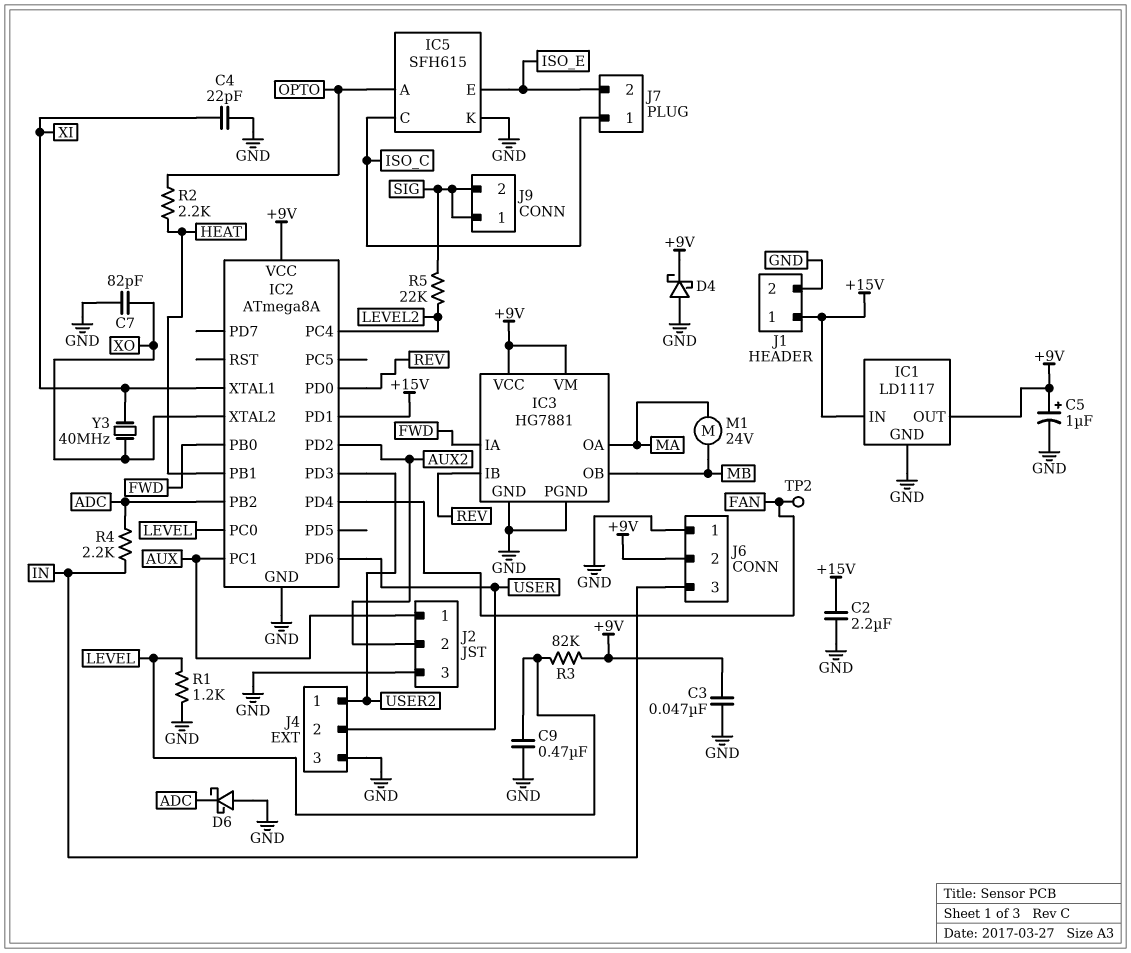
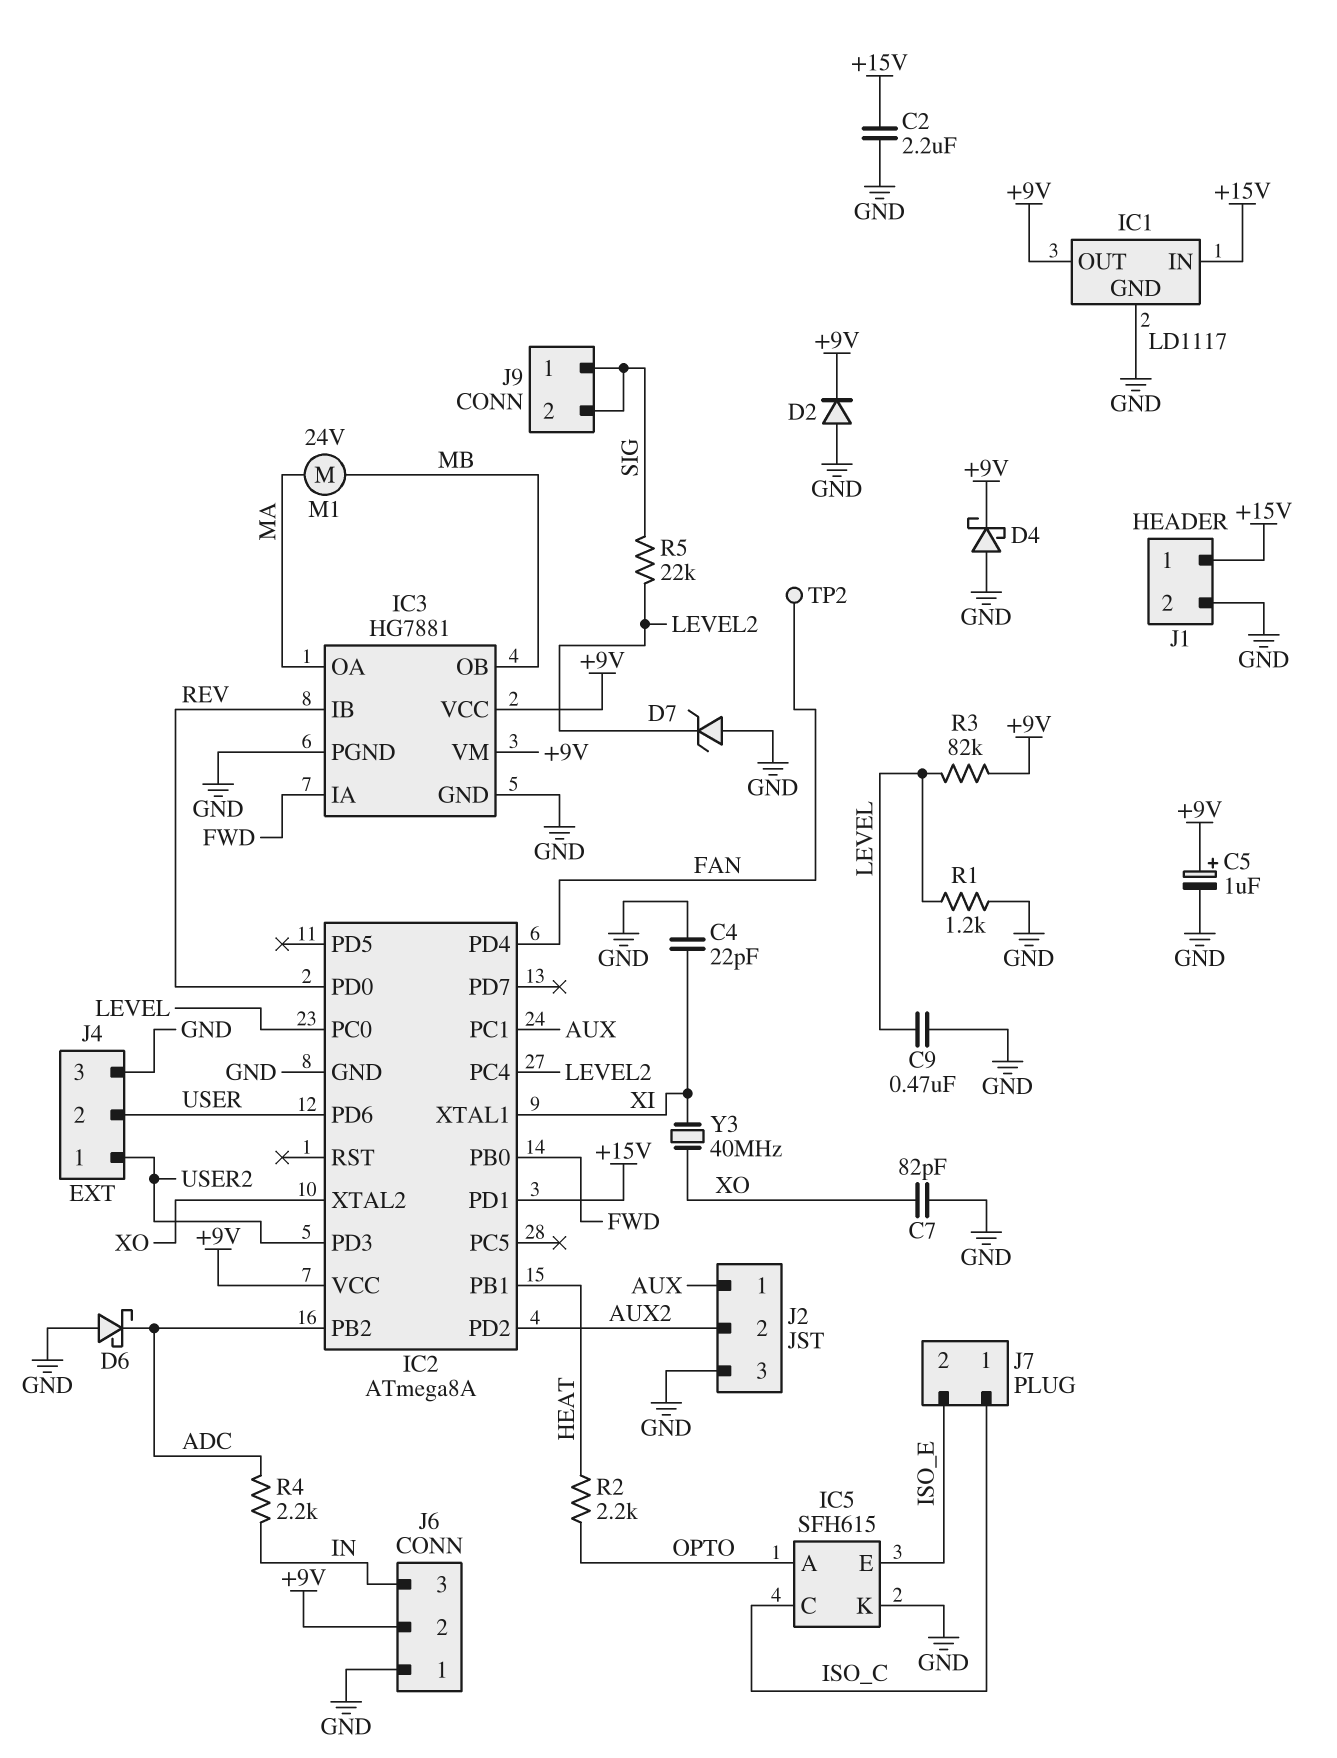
C3: 47nF (+9V, GND) -> none
D2: none -> diode (A GND, K +9V)
D7: none -> zener (A GND, K LEVEL2)

